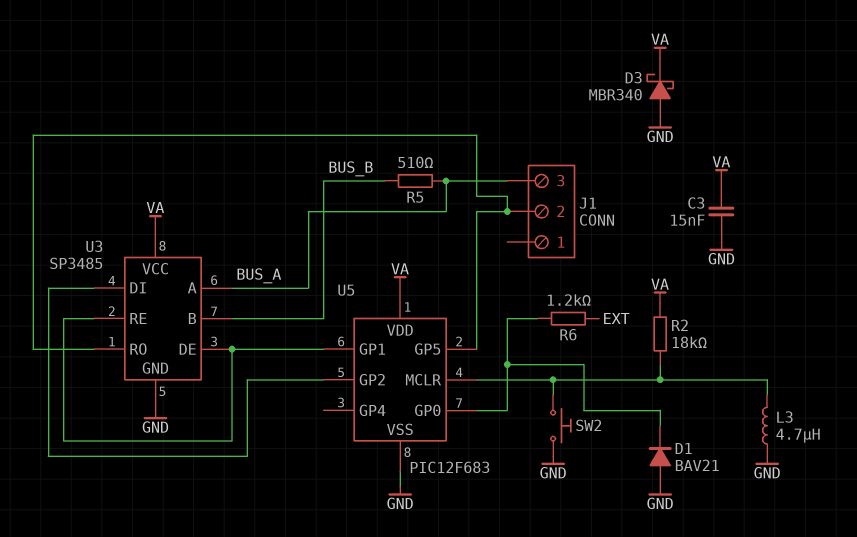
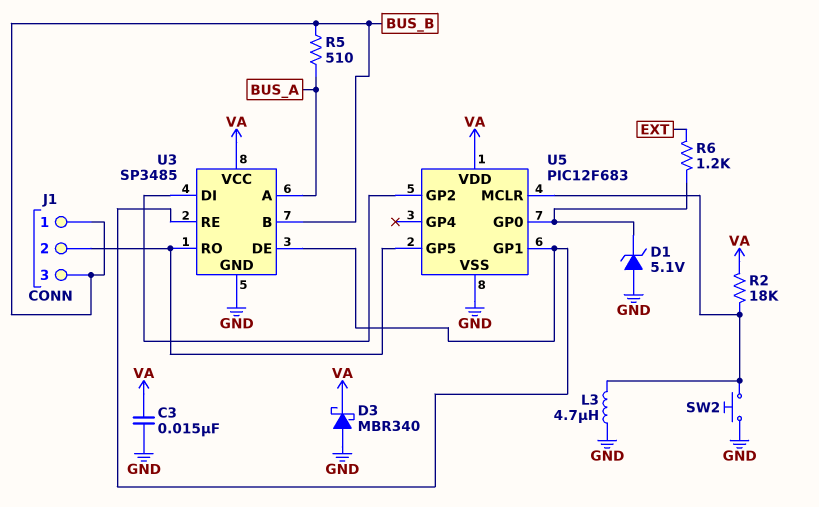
D1: diode BAV21 (A GND, K U5/GP0) -> zener 5.1V (A GND, K U5/GP0)
J1 pin 1: none -> BUS_B
J1 pin 3: BUS_A -> BUS_B

